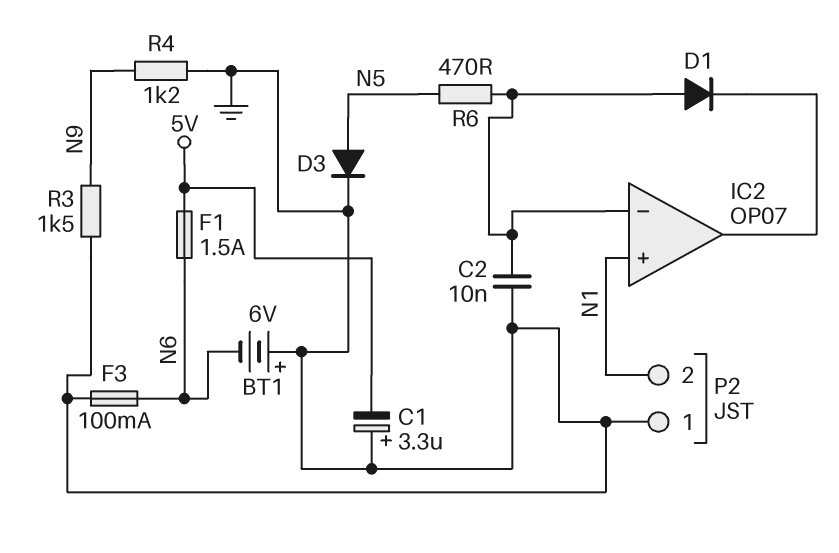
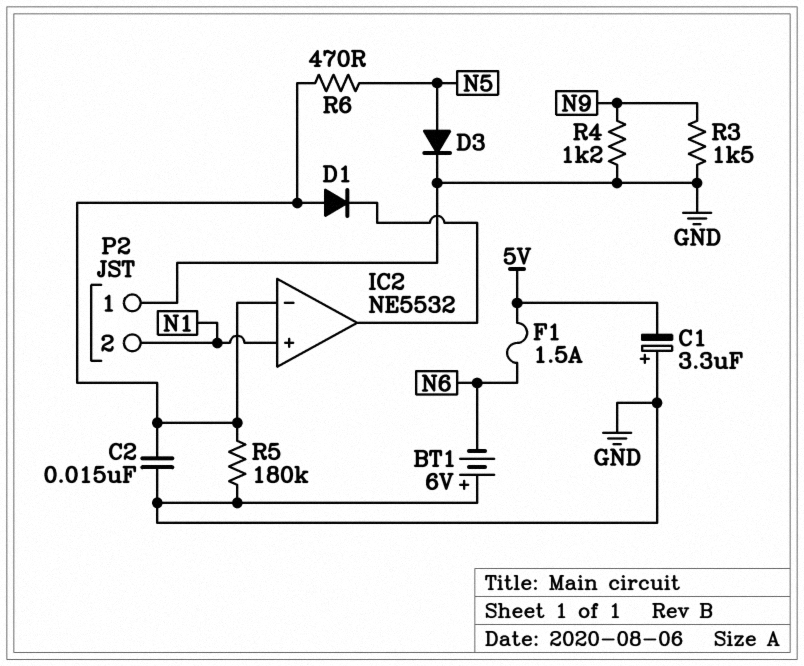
C2: 10nF (GND, IC2/in-) -> 15nF (GND, IC2/in-)
F3: 100mA (GND, N6) -> none
IC2: OP07 -> NE5532
R5: none -> 180k (GND, IC2/in-)

